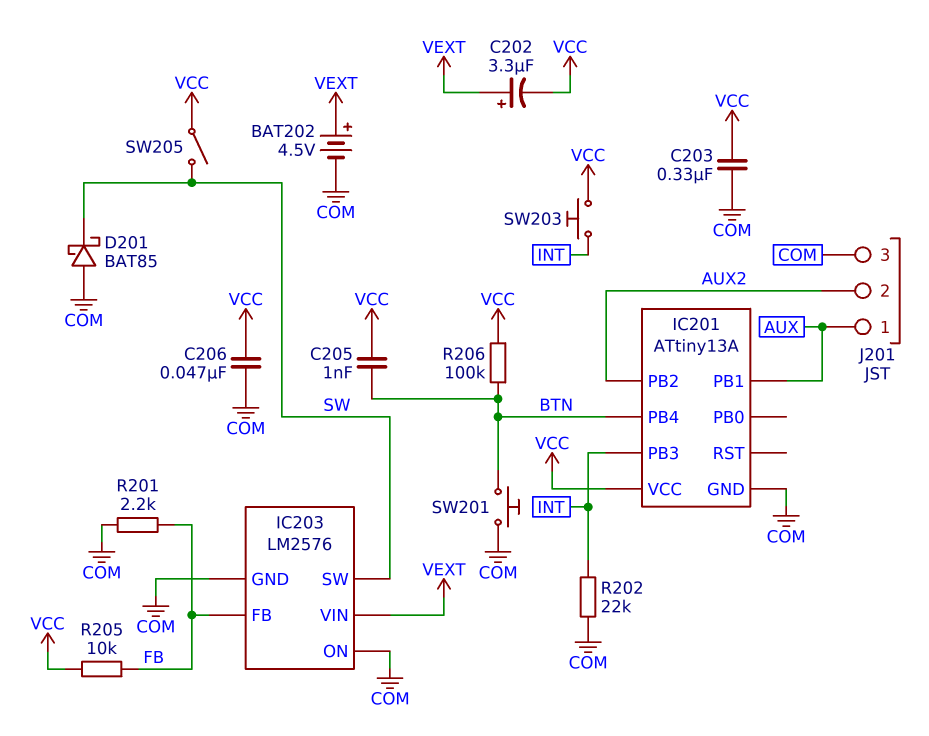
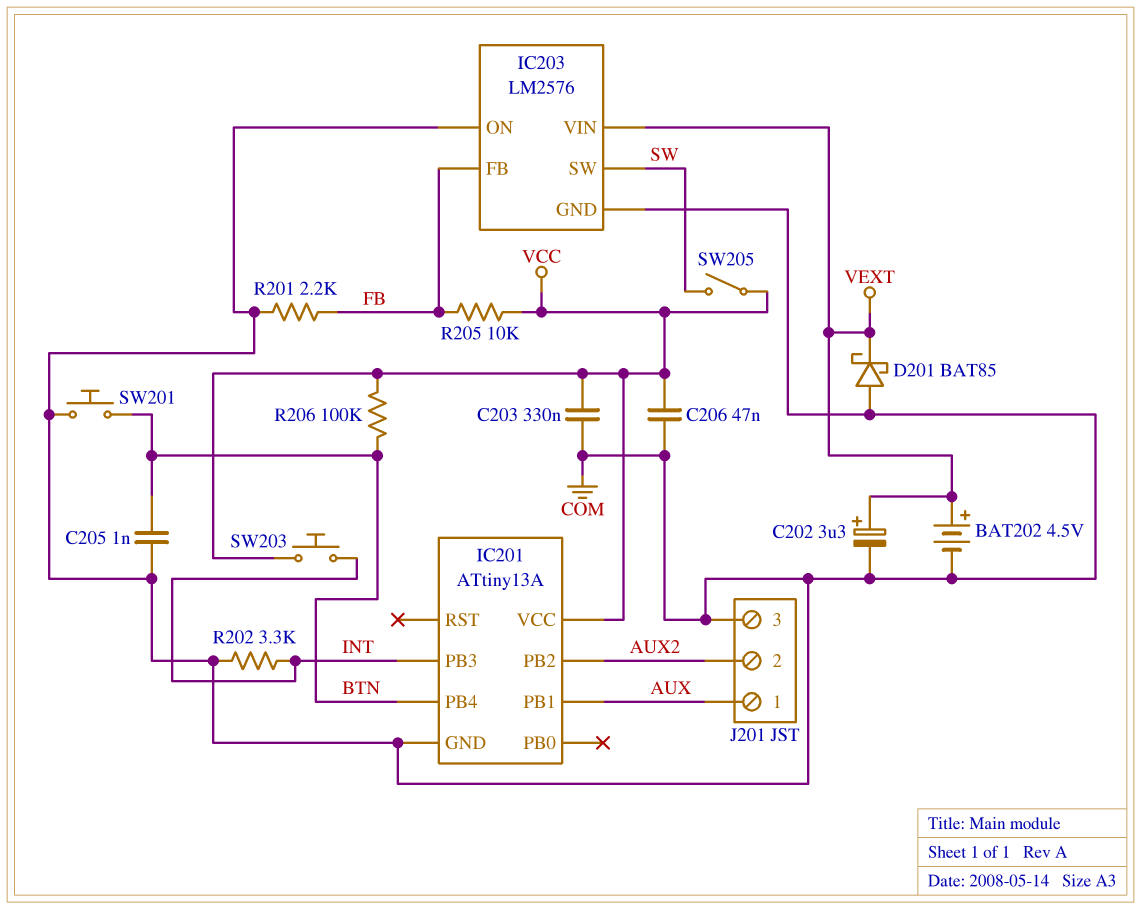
C202: 3.3uF (plus VEXT, minus VCC) -> 3.3uF (plus VEXT, minus COM)
C205: 1nF (BTN, VCC) -> 1nF (BTN, COM)
D201: schottky BAT85 (A COM, K SW) -> schottky BAT85 (A COM, K VEXT)
R202: 22k (COM, INT) -> 3.3k (COM, INT)

